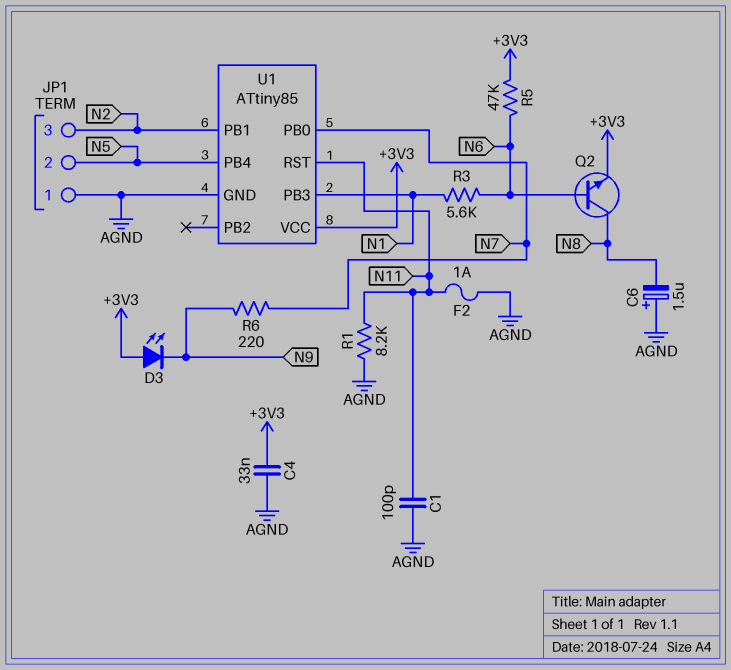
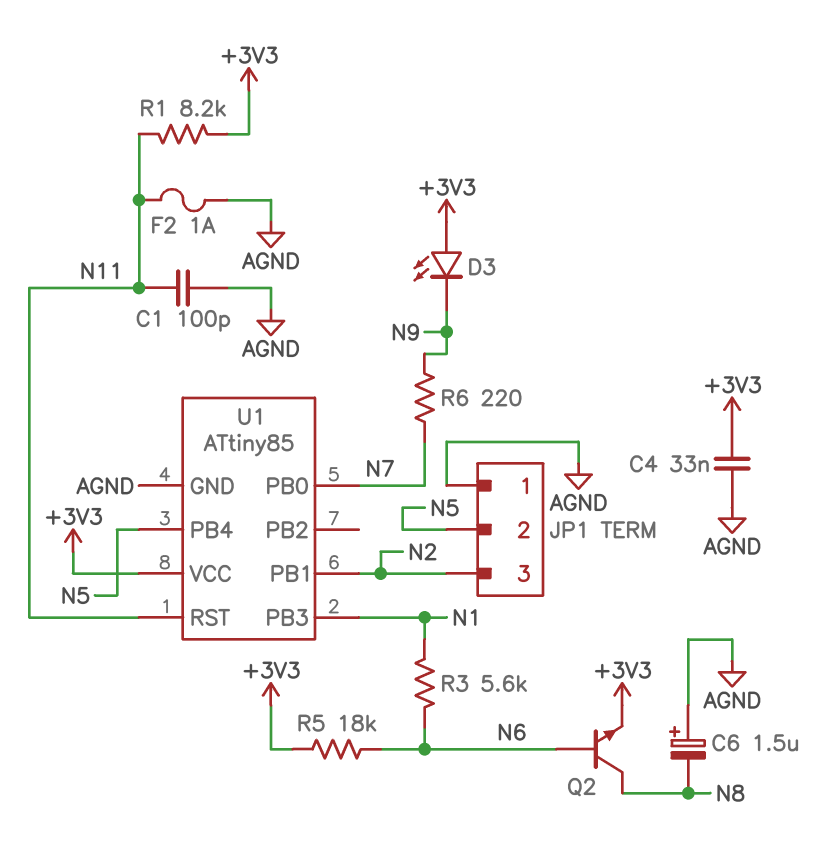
R1: 8.2k (AGND, N11) -> 8.2k (+3V3, N11)
R5: 47k (+3V3, N6) -> 18k (+3V3, N6)

